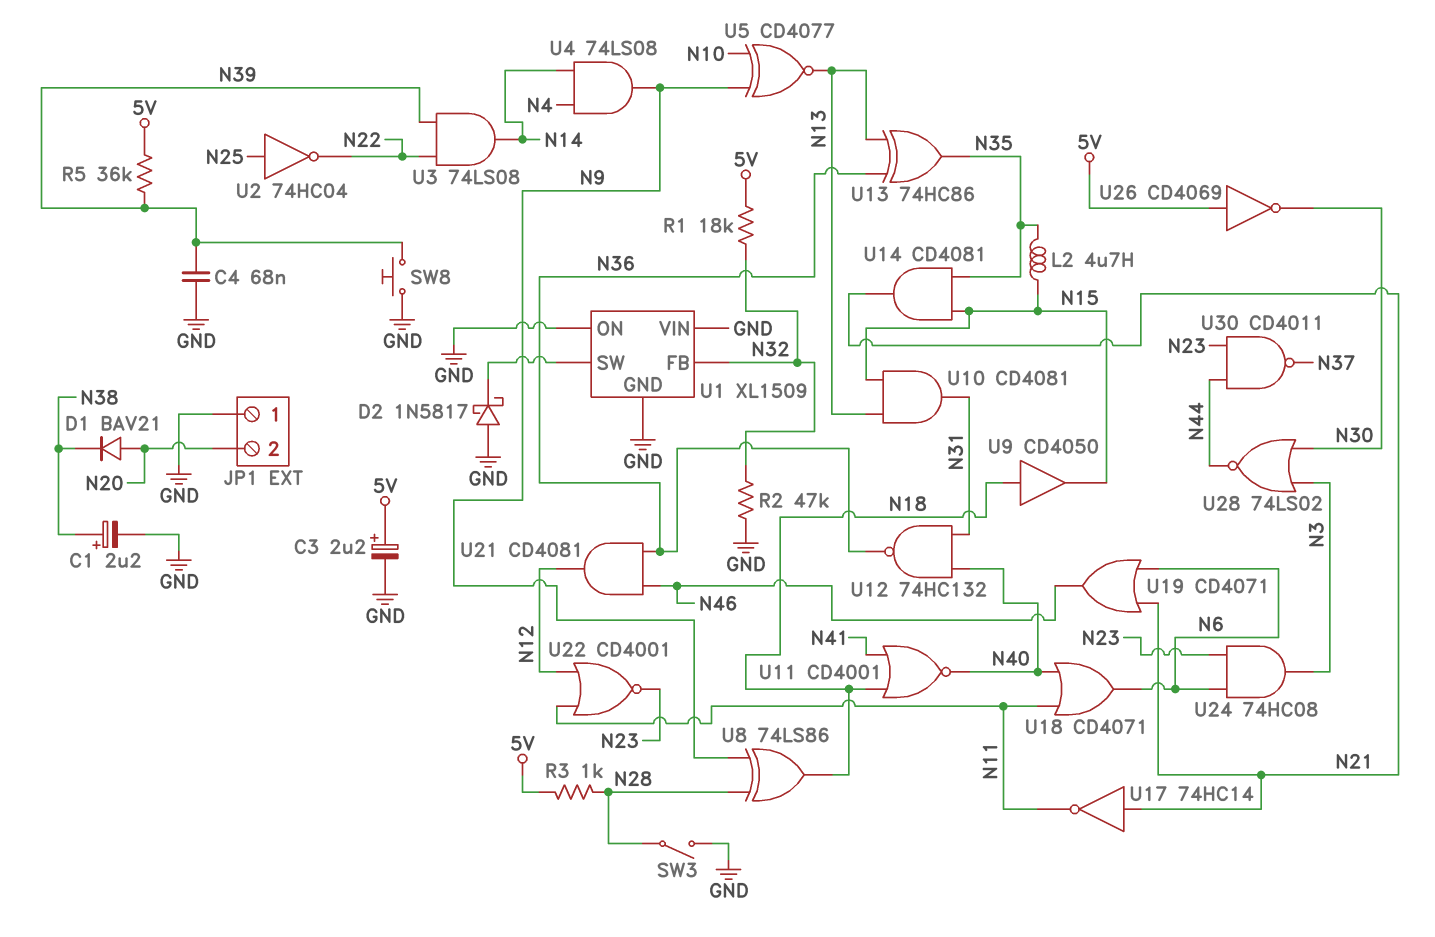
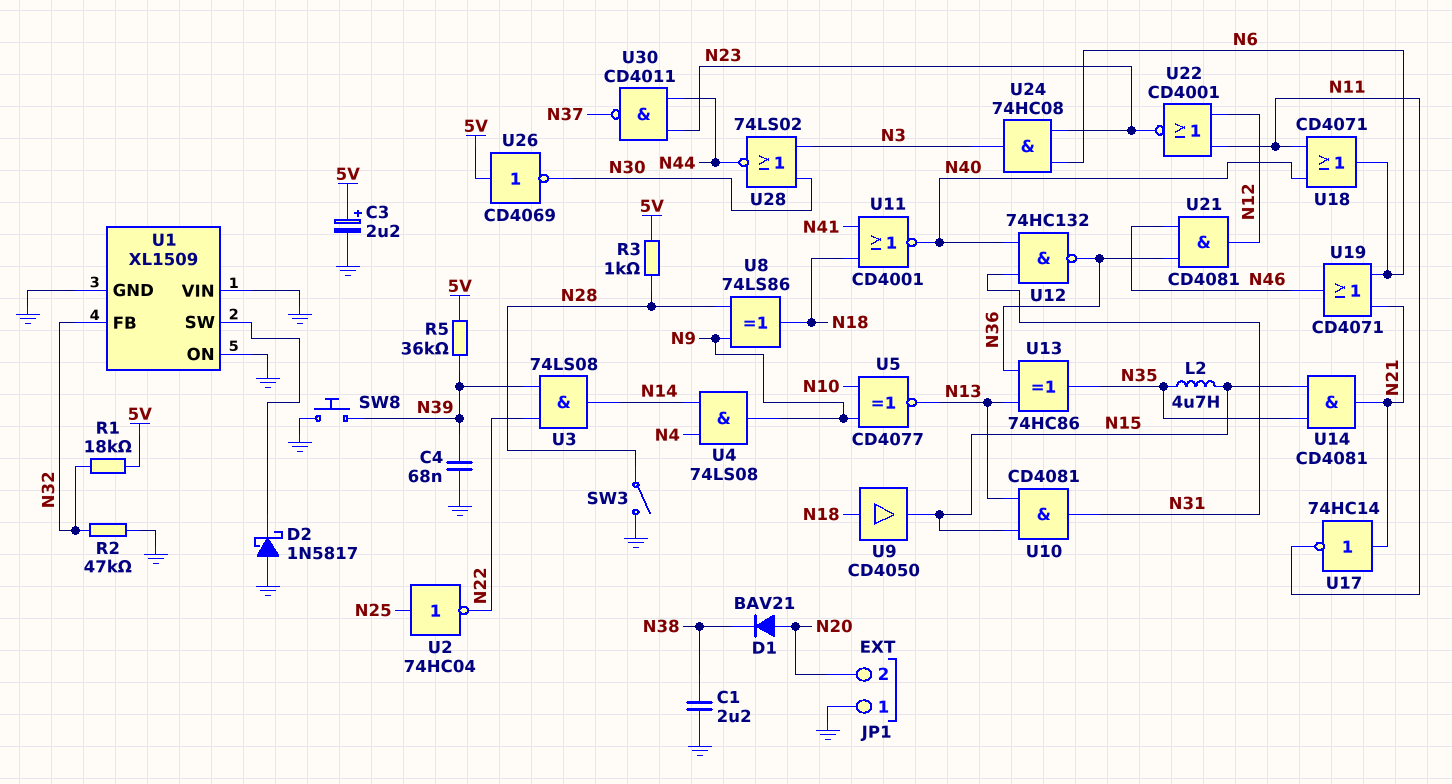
C1: 2.2uF (plus N38, minus GND) -> 2.2uF (GND, N38)

